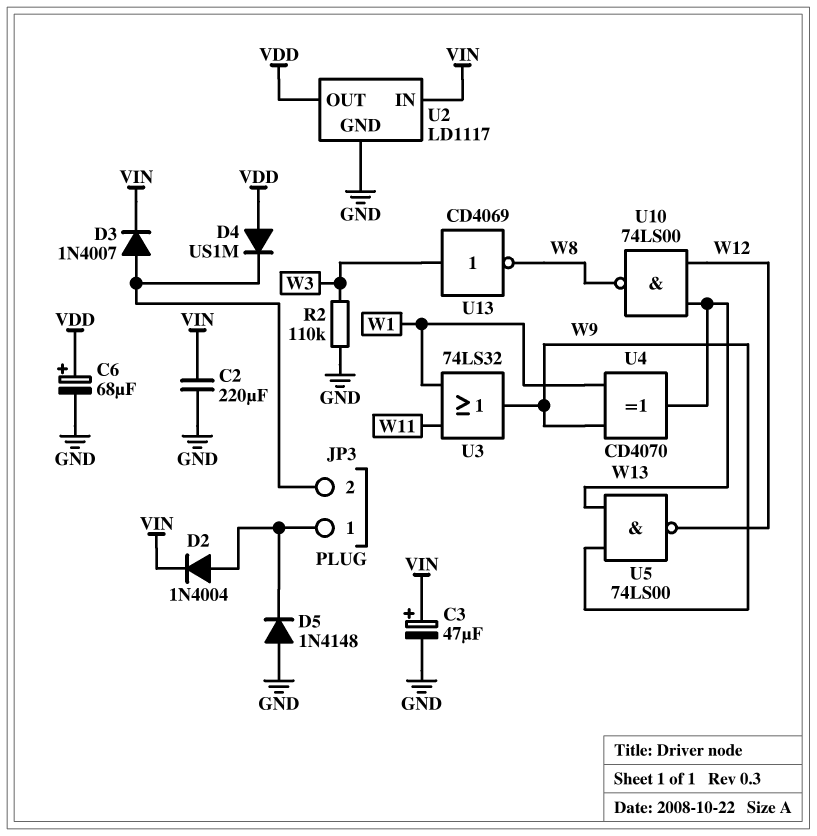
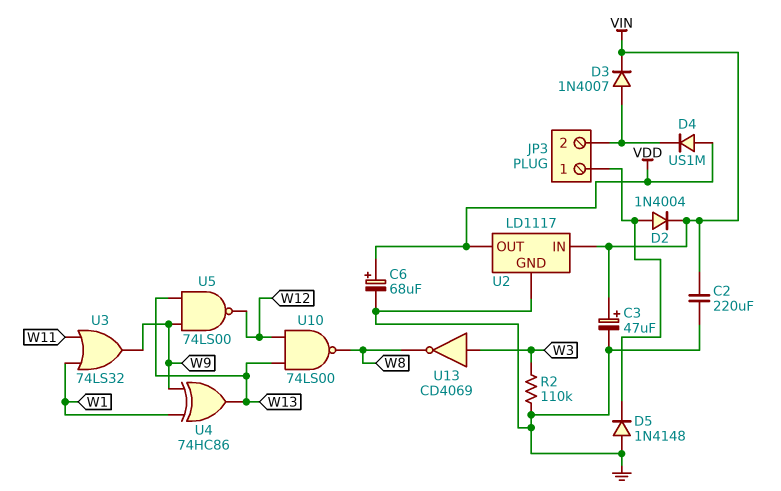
U4: XOR CD4070 (in W1, in W9, out W13) -> XOR 74HC86 (in W1, in W9, out W13)

